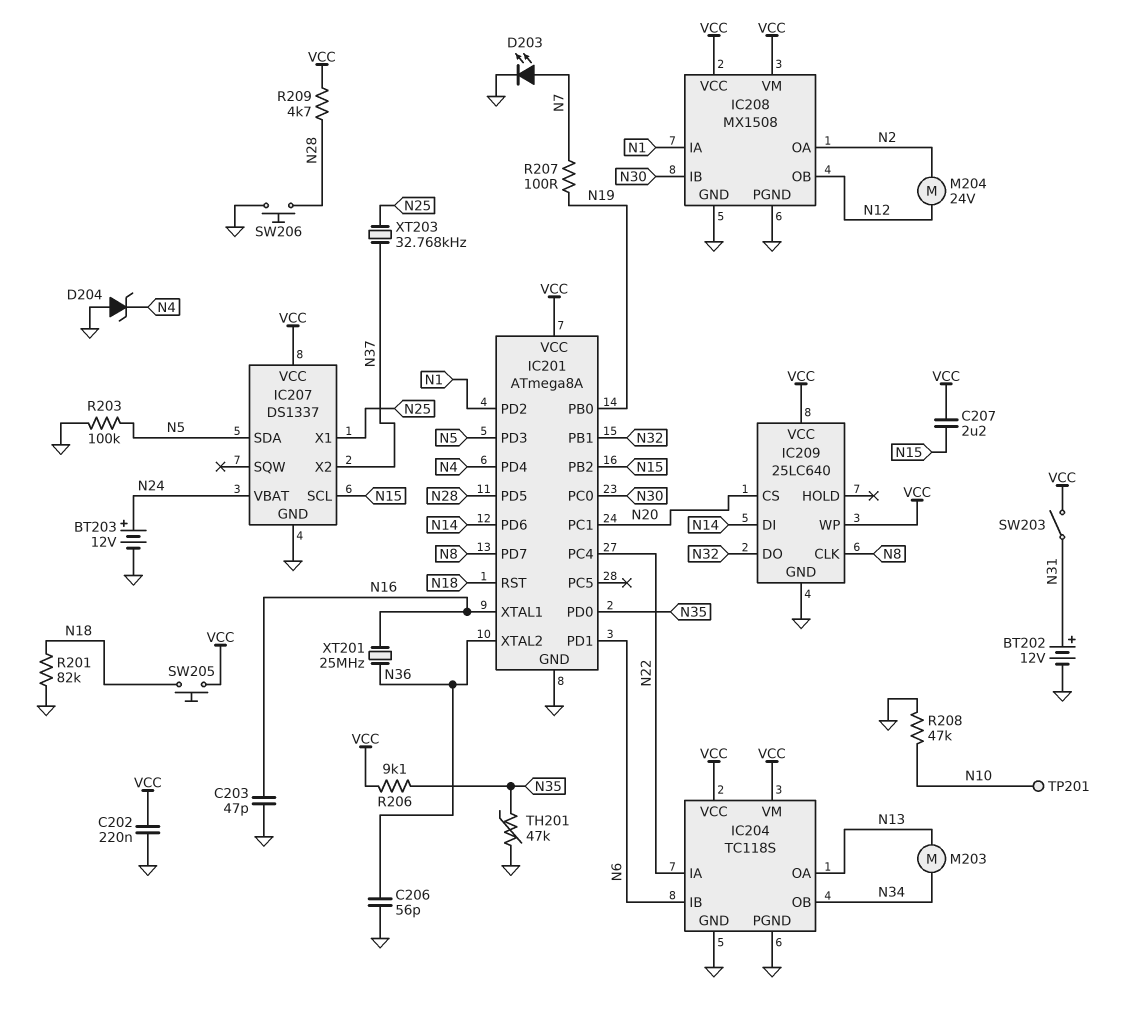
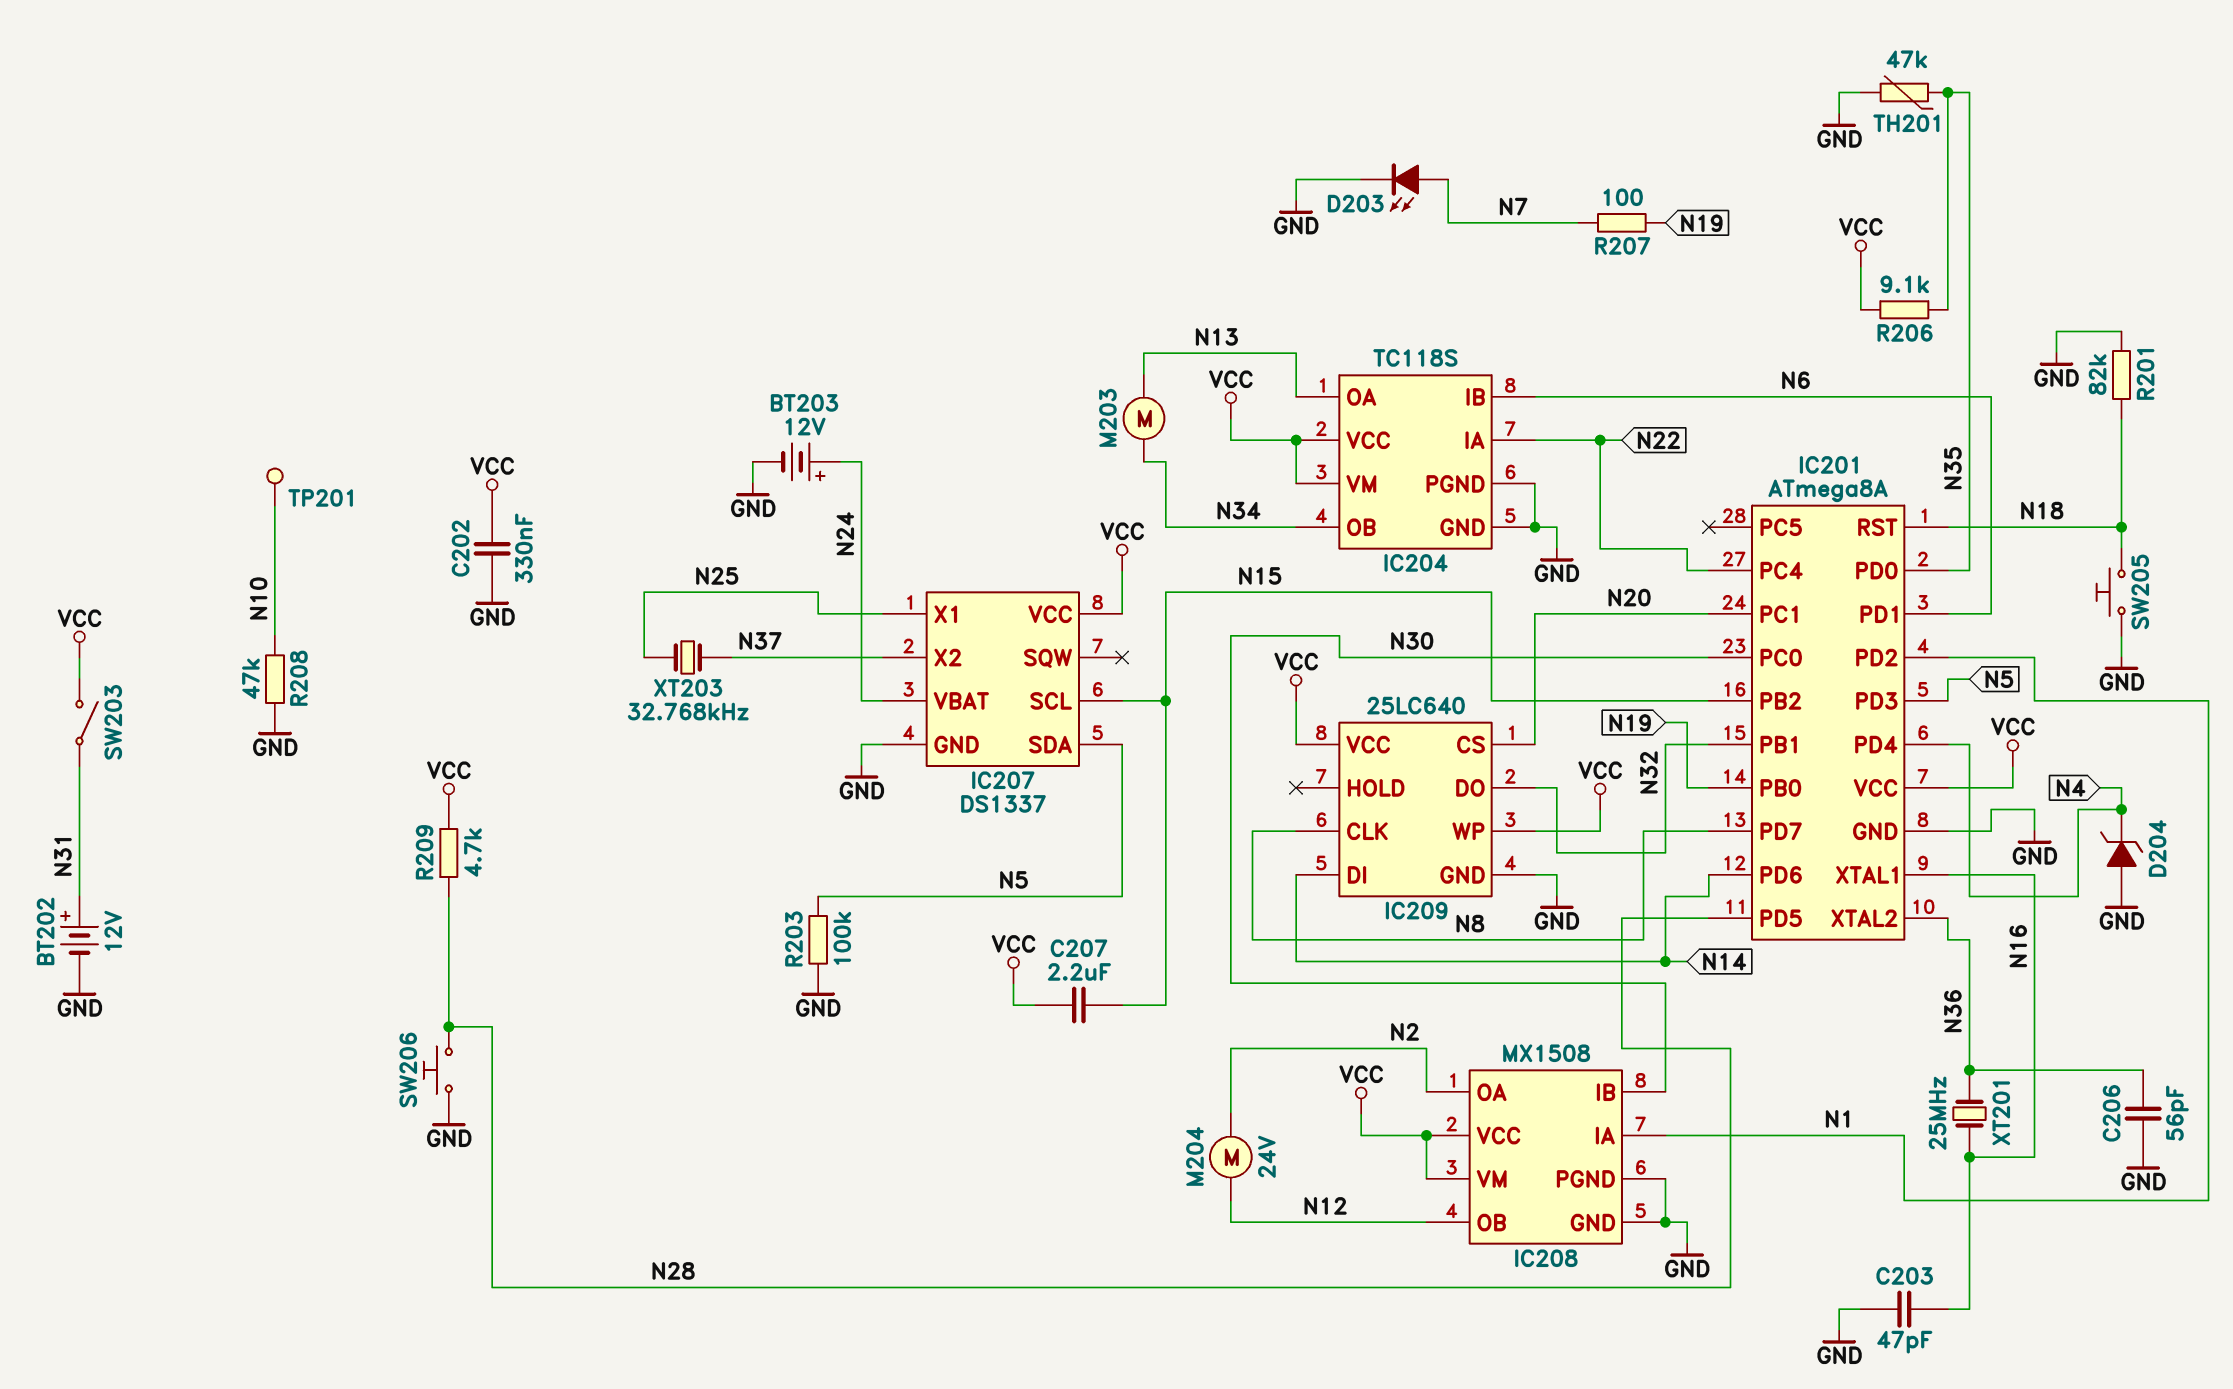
C202: 220nF (GND, VCC) -> 330nF (GND, VCC)
SW205: button (N18, VCC) -> button (GND, N18)

